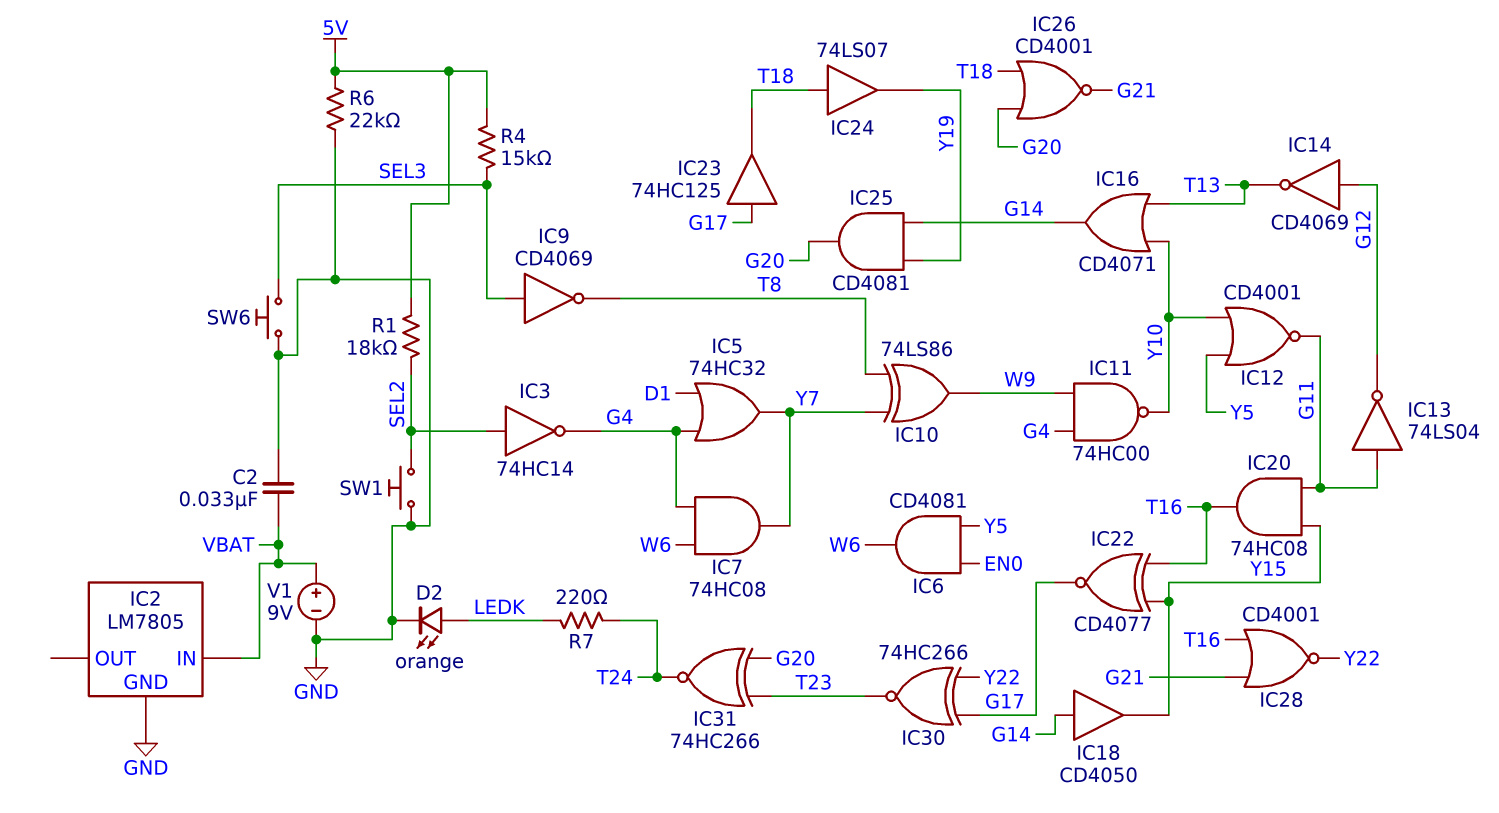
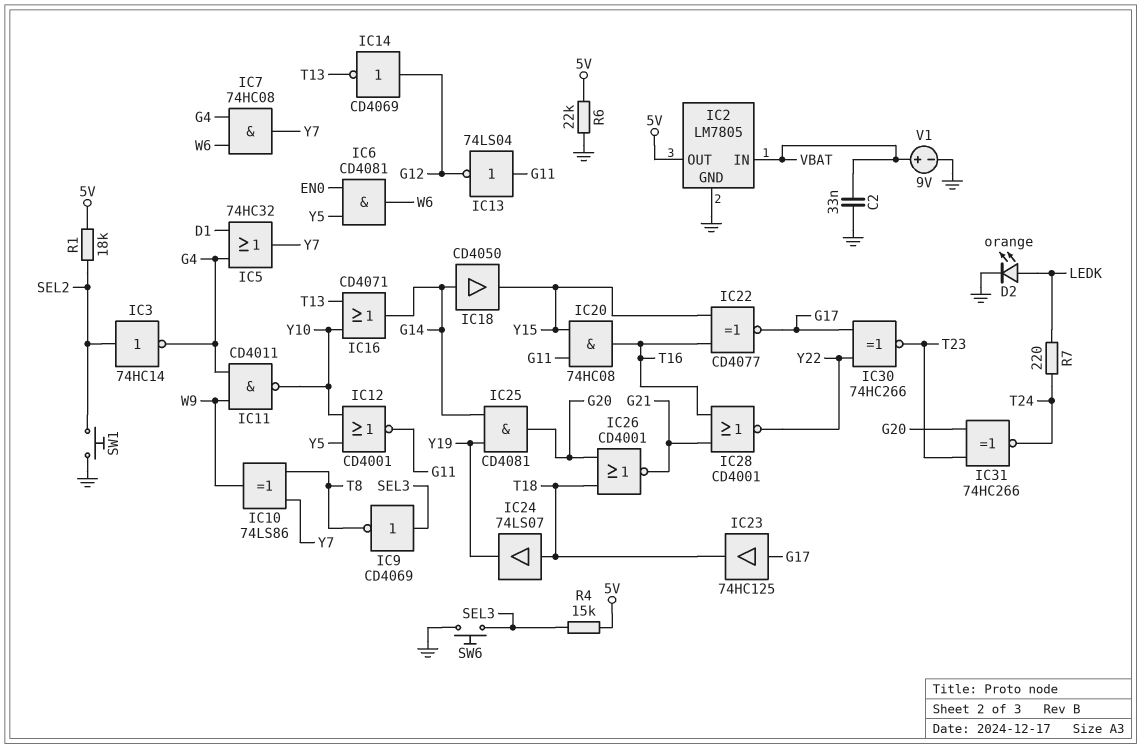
IC2 pin OUT: none -> 5V
IC11: NAND 74HC00 (in G4, in W9, out Y10) -> NAND CD4011 (in G4, in W9, out Y10)

